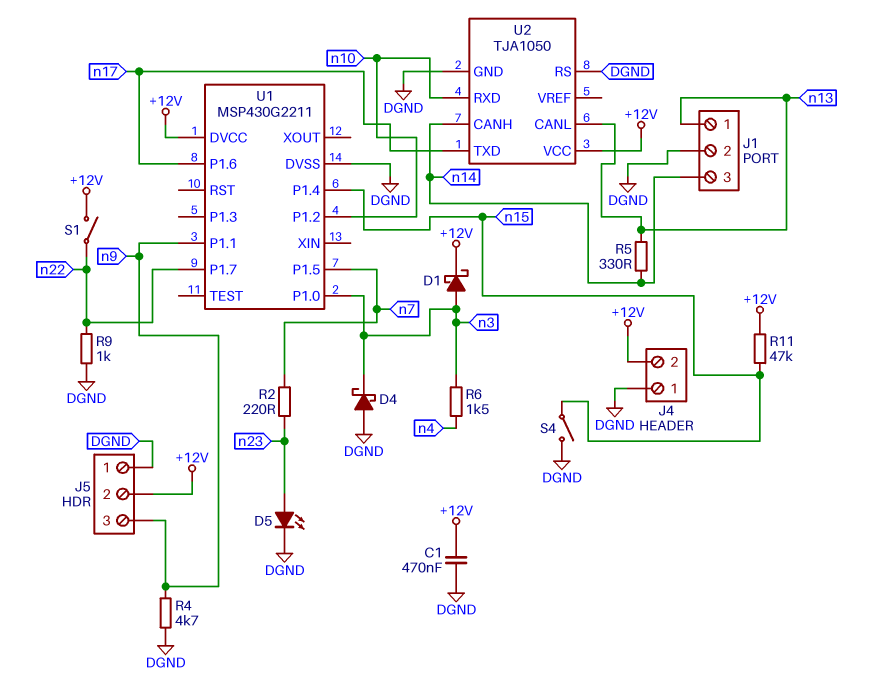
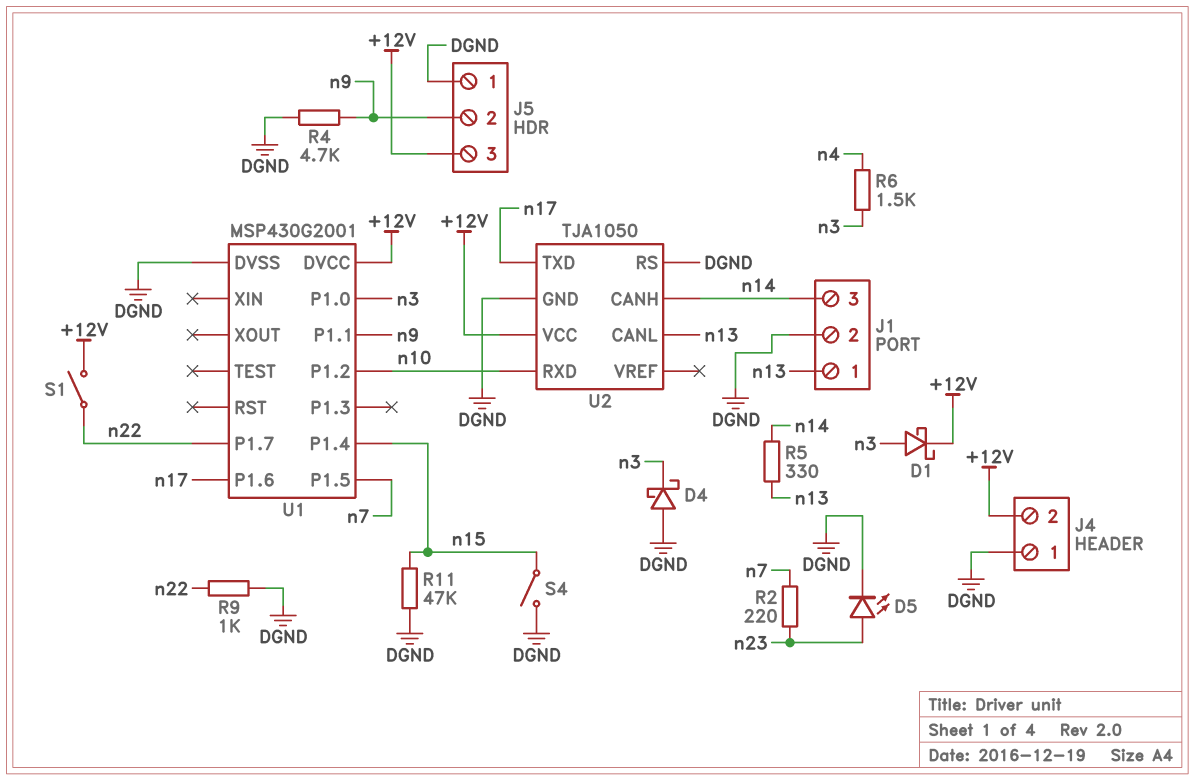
C1: 470nF (+12V, DGND) -> none
J5 pin 2: +12V -> n9
J5 pin 3: n9 -> +12V
R11: 47k (+12V, n15) -> 47k (DGND, n15)
U1: MSP430G2211 -> MSP430G2001

